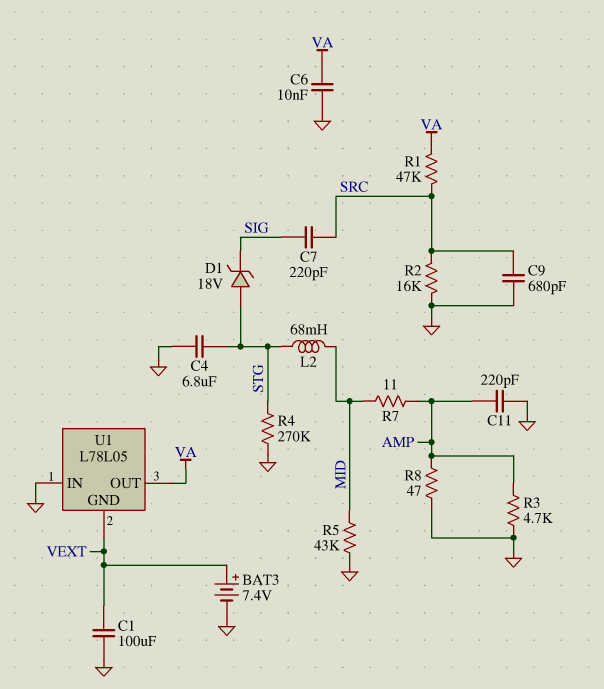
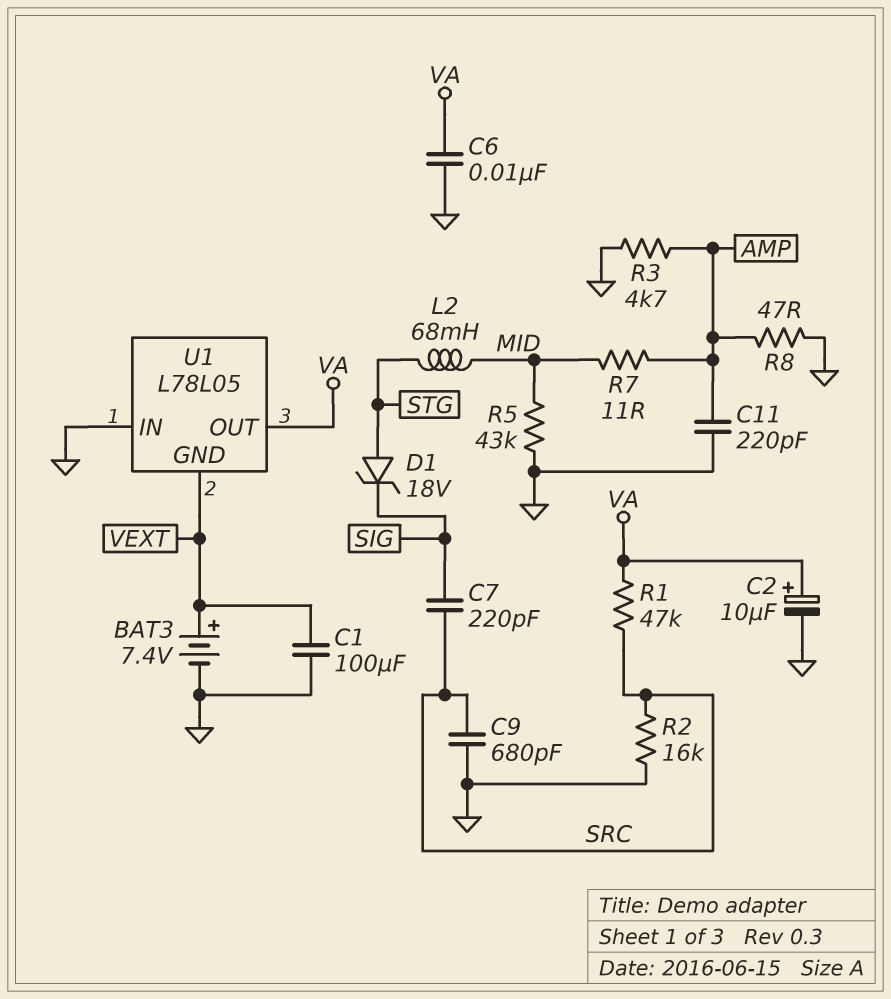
C2: none -> 10uF (plus VA, minus GND)
C4: 6.8uF (GND, STG) -> none
R4: 270k (GND, STG) -> none

